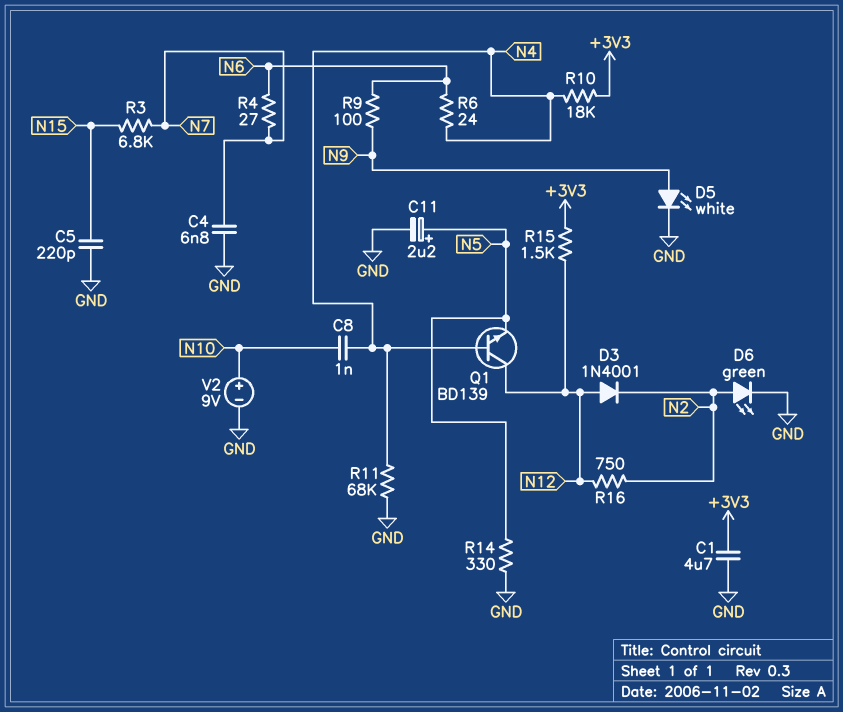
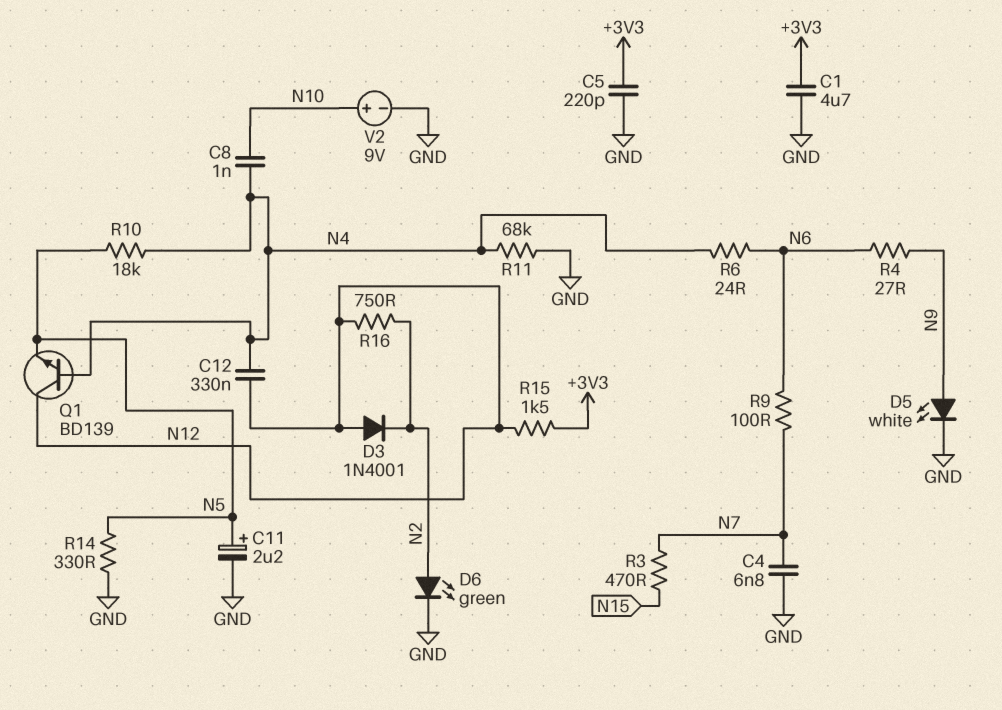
C5: 220pF (GND, N15) -> 220pF (+3V3, GND)
C12: none -> 330nF (N4, N12)
R3: 6.8k (N7, N15) -> 470 (N7, N15)
R4: 27 (N6, N7) -> 27 (N6, N9)
R9: 100 (N6, N9) -> 100 (N6, N7)
R10: 18k (+3V3, N4) -> 18k (N4, N5)

